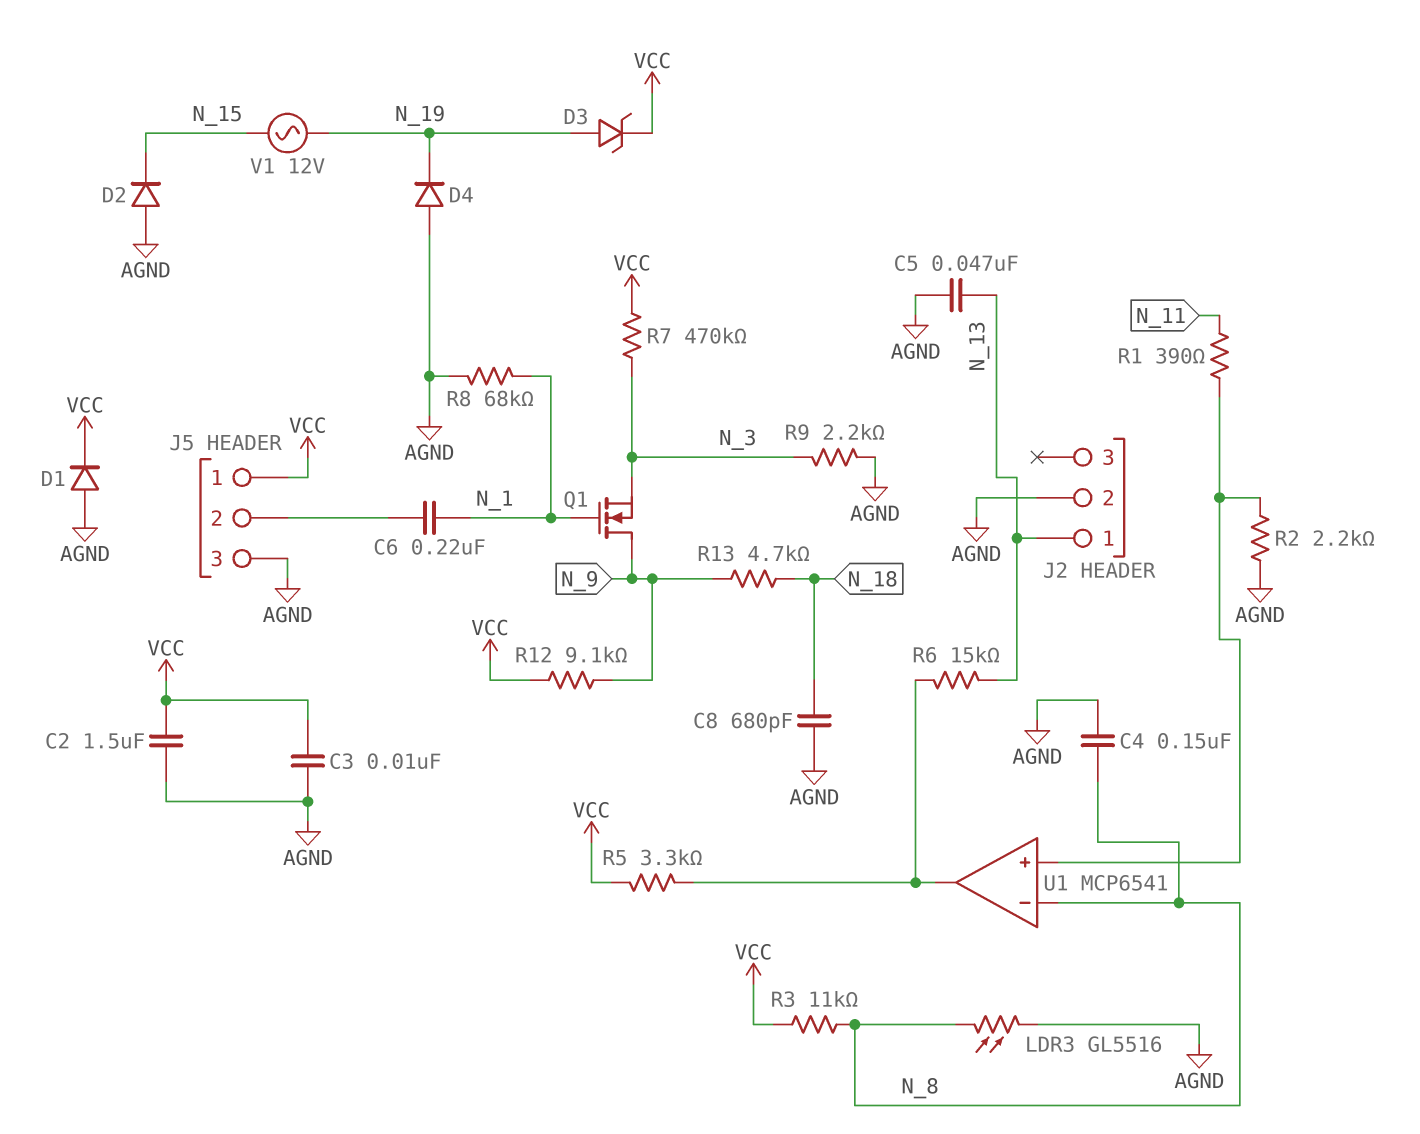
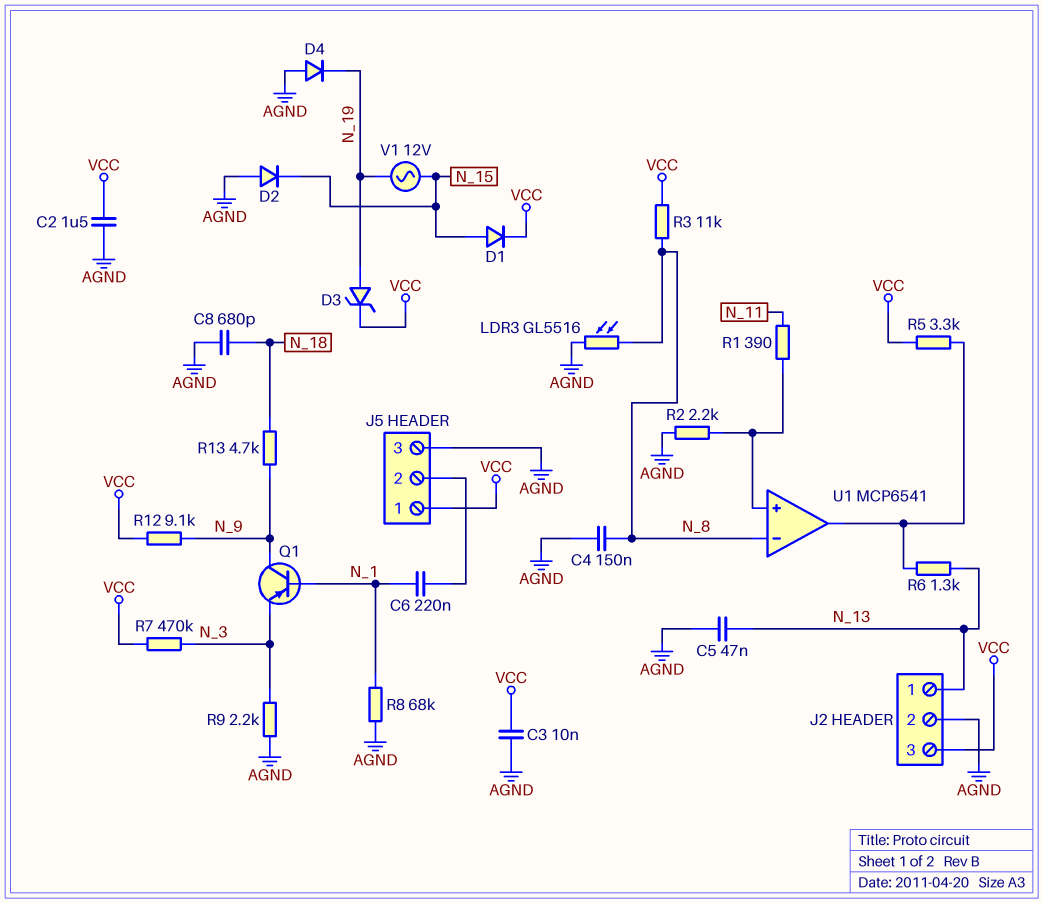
D1: diode (A AGND, K VCC) -> diode (A N_15, K VCC)
J2 pin 3: none -> VCC
Q1: NMOS (G N_1, D N_9, S N_3) -> PNP (B N_1, C N_9, E N_3)
R6: 15k (N_13, U1/out) -> 1.3k (N_13, U1/out)

